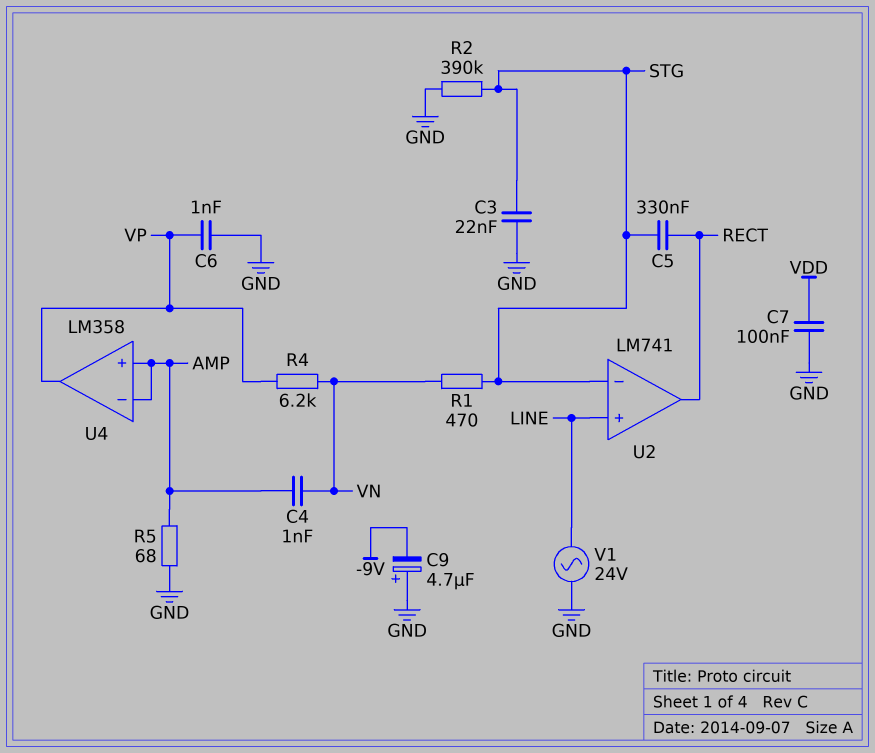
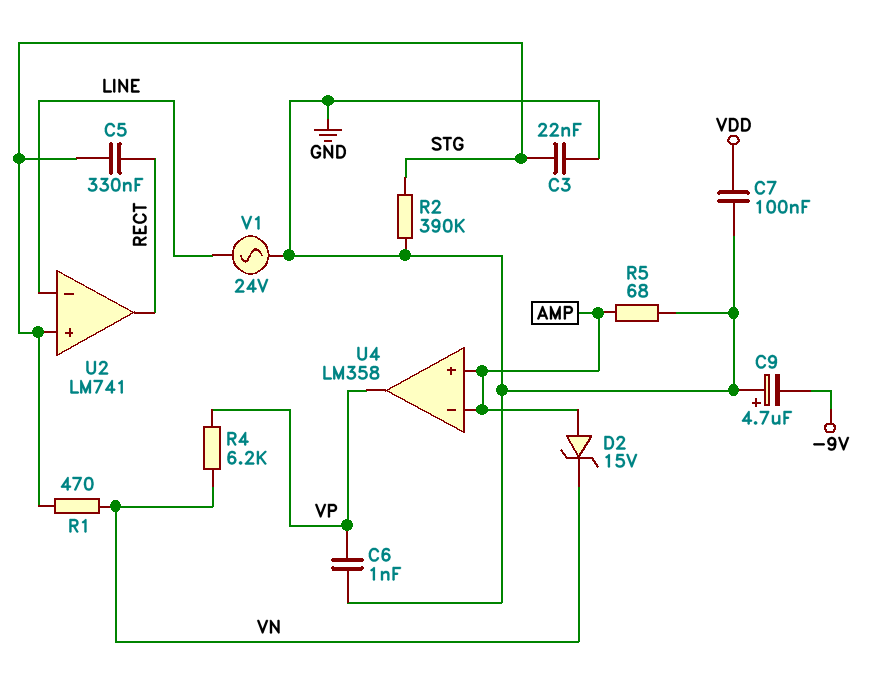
C4: 1nF (AMP, VN) -> none
D2: none -> zener 15V (A AMP, K VN)
U2 pin in+: LINE -> STG
U2 pin in-: STG -> LINE

